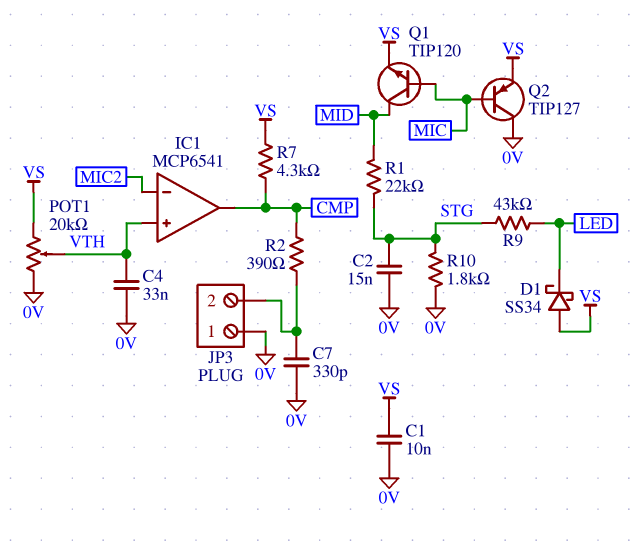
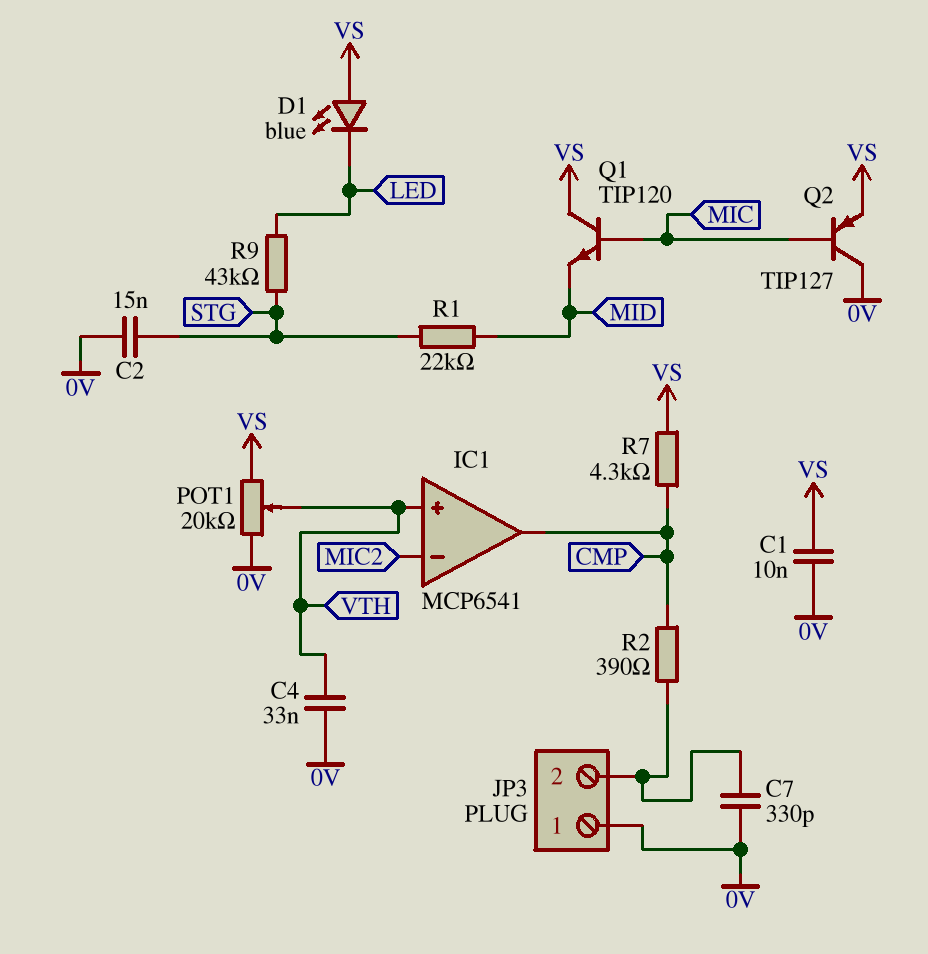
D1: schottky SS34 (A VS, K LED) -> LED blue (A VS, K LED)
Q1: NPN TIP120 (B MIC, C MID, E VS) -> NPN TIP120 (B MIC, C VS, E MID)
R10: 1.8k (0V, STG) -> none

